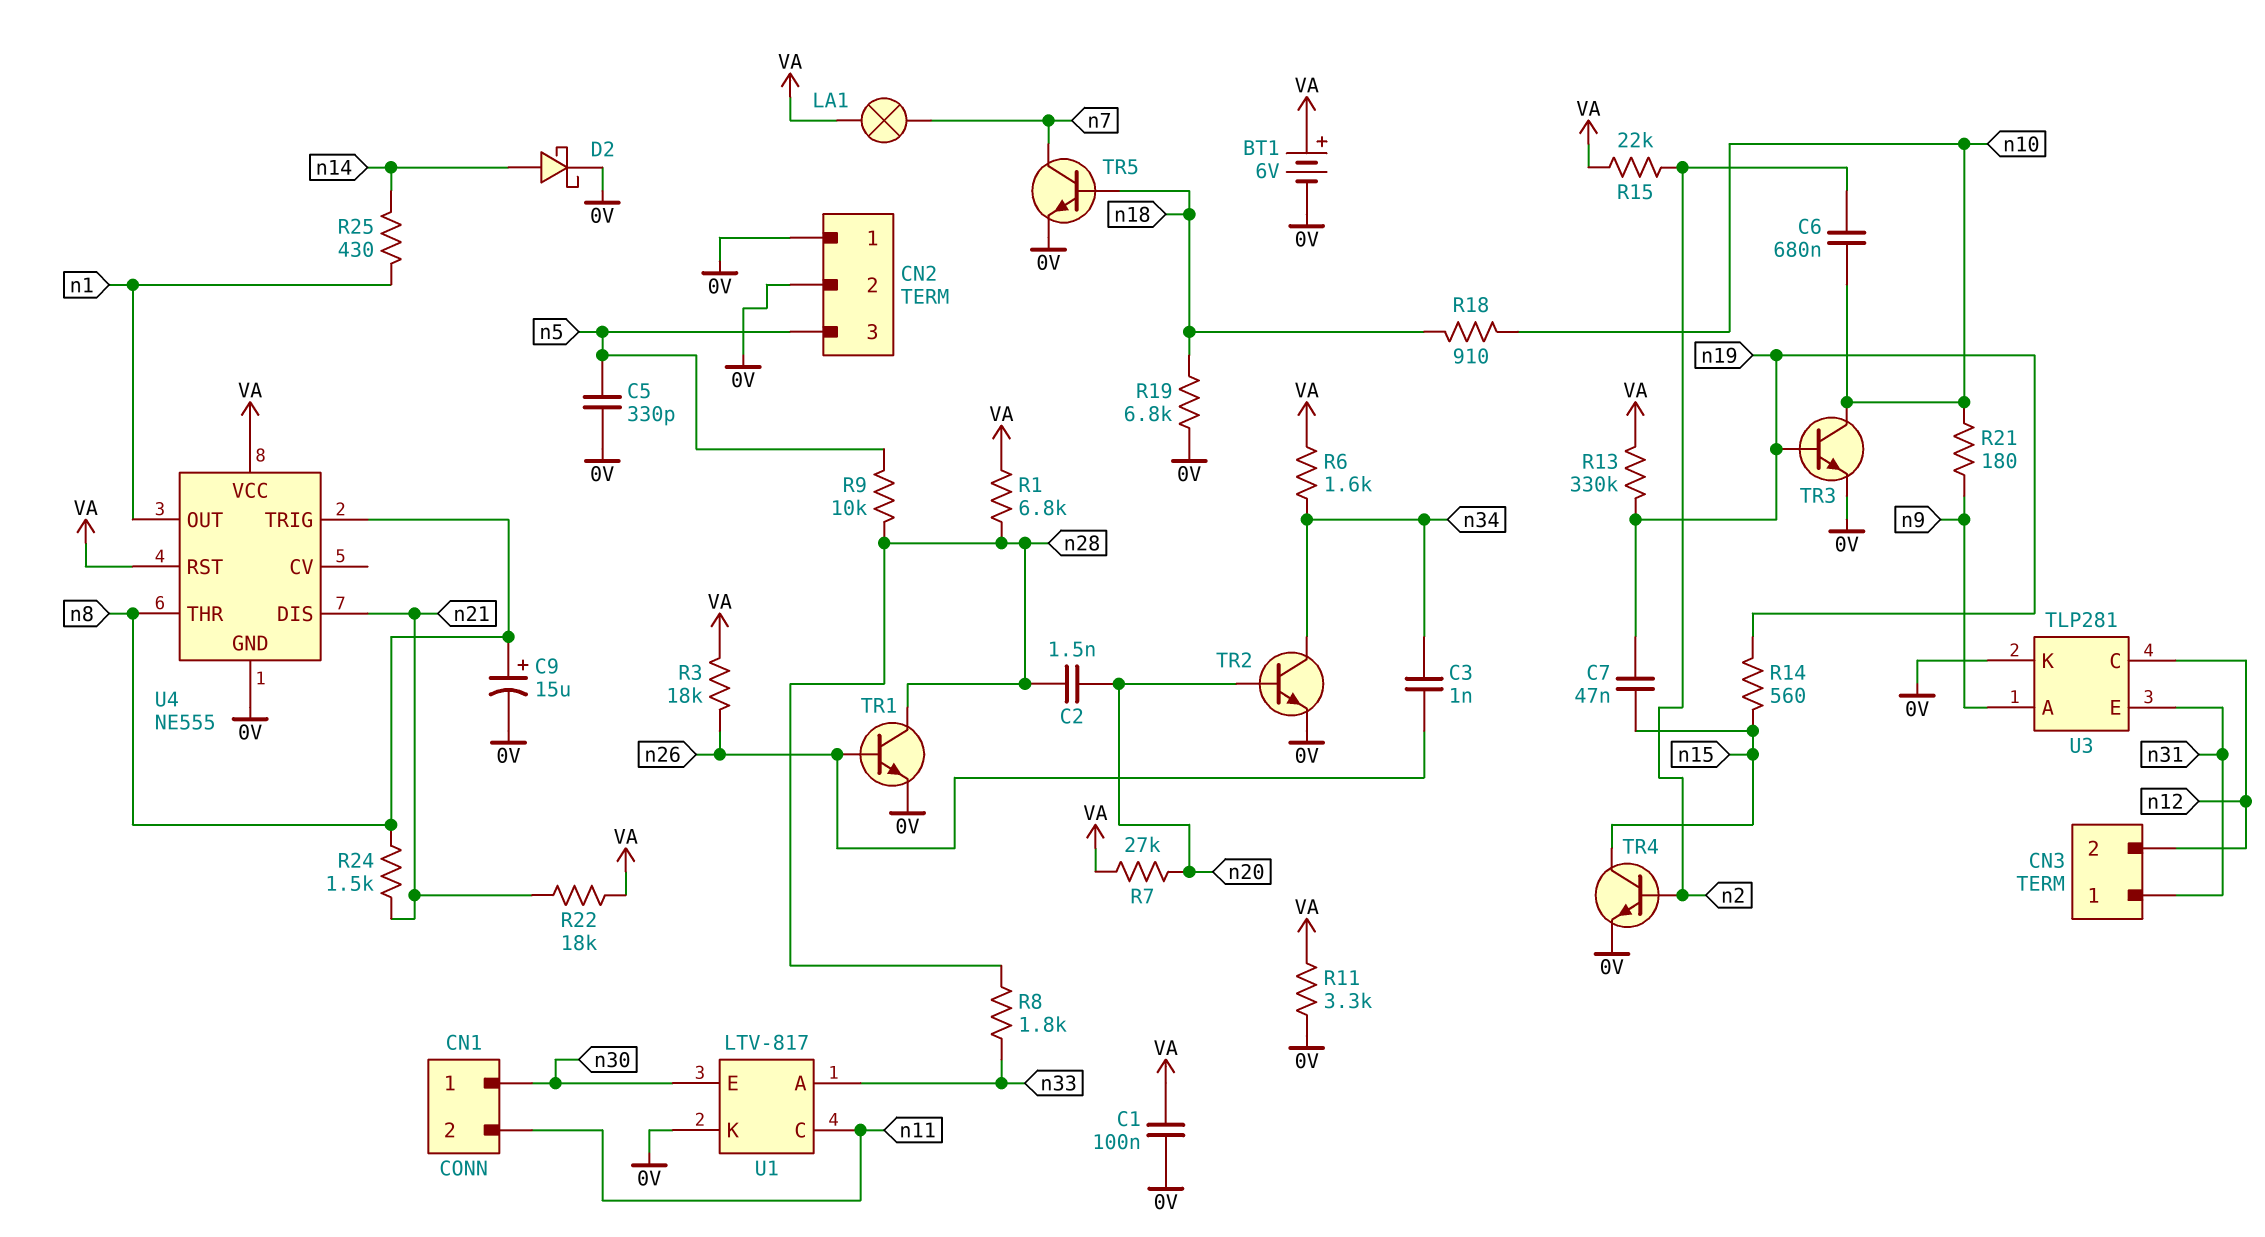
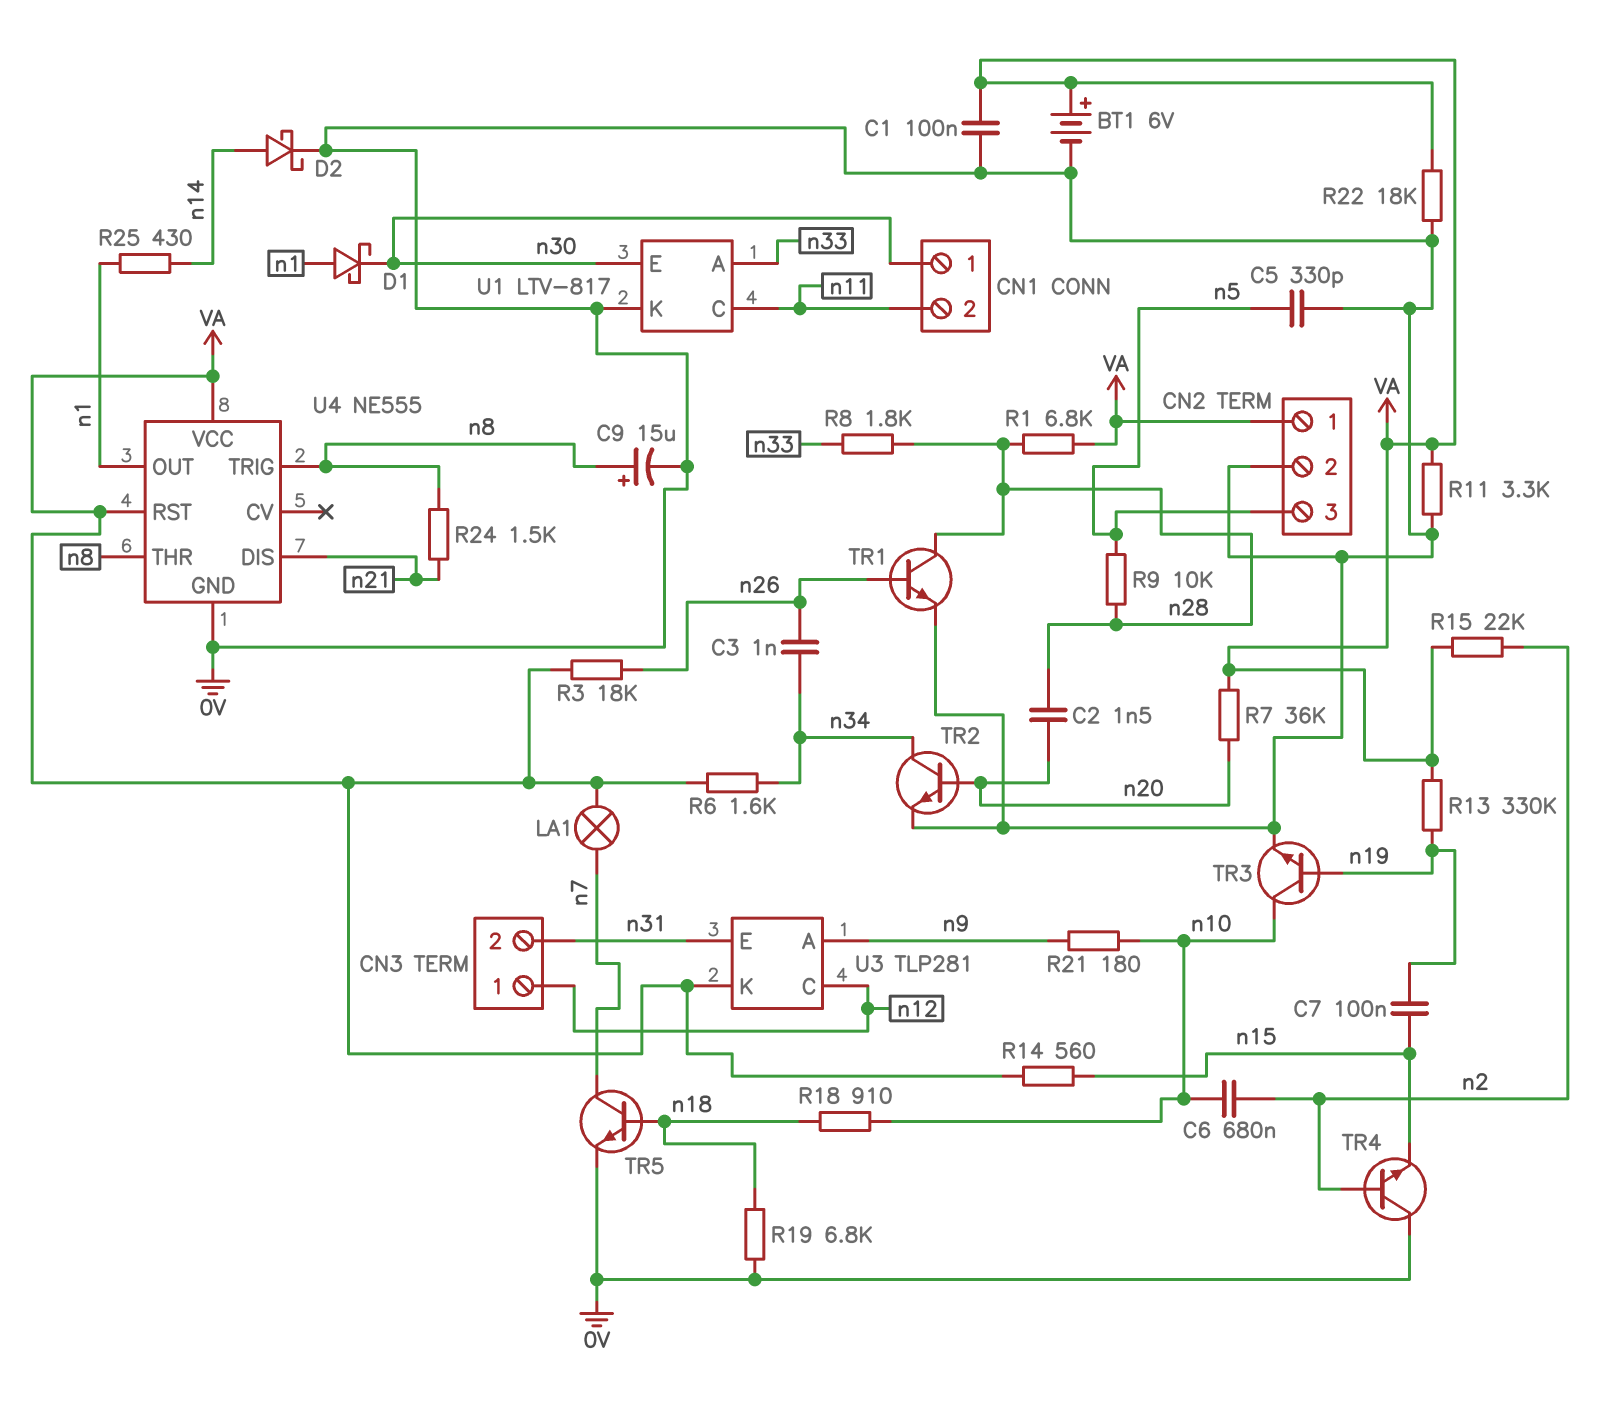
C7: 47nF (n15, n19) -> 100nF (n15, n19)
CN2 pin 1: 0V -> VA
CN3 pin 1: n31 -> n12
CN3 pin 2: n12 -> n31
D1: none -> schottky (A n1, K n30)
R7: 27k (VA, n20) -> 36k (VA, n20)
R14: 560 (n15, n19) -> 560 (VA, n15)
R22: 18k (VA, n21) -> 18k (0V, VA)
TR4: NPN (B n2, C n15, E 0V) -> NPN (B n2, C 0V, E n15)
U3 pin K: 0V -> VA

